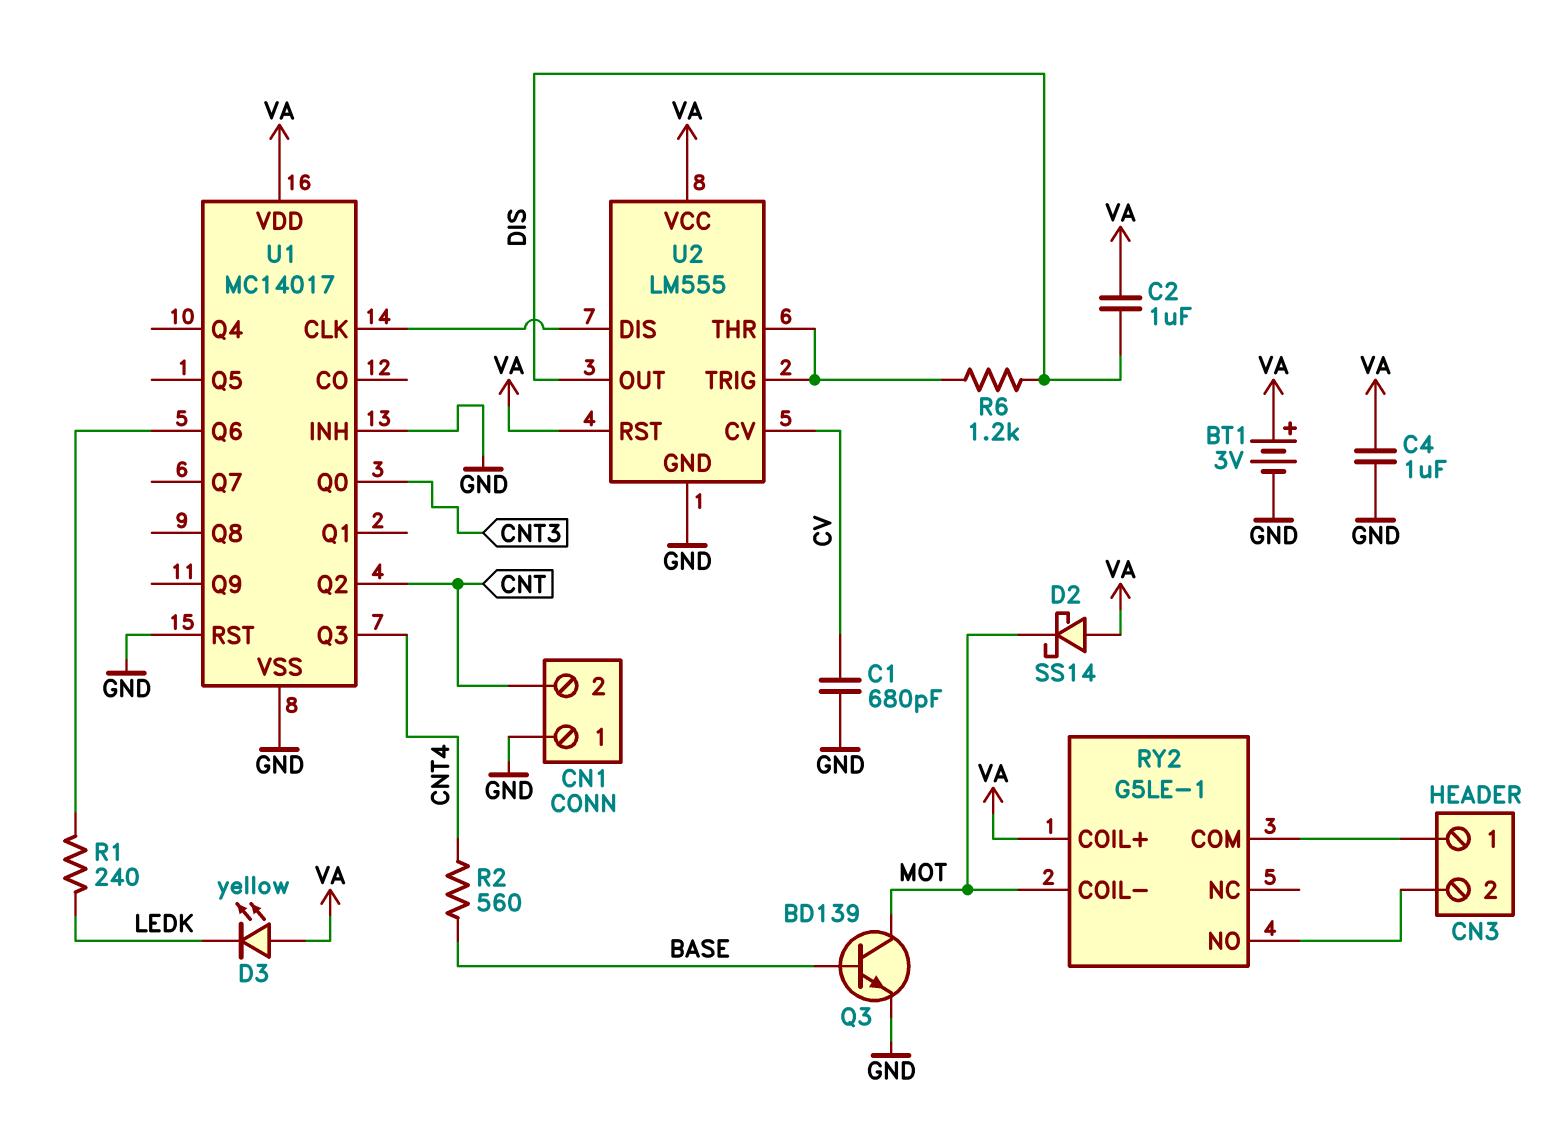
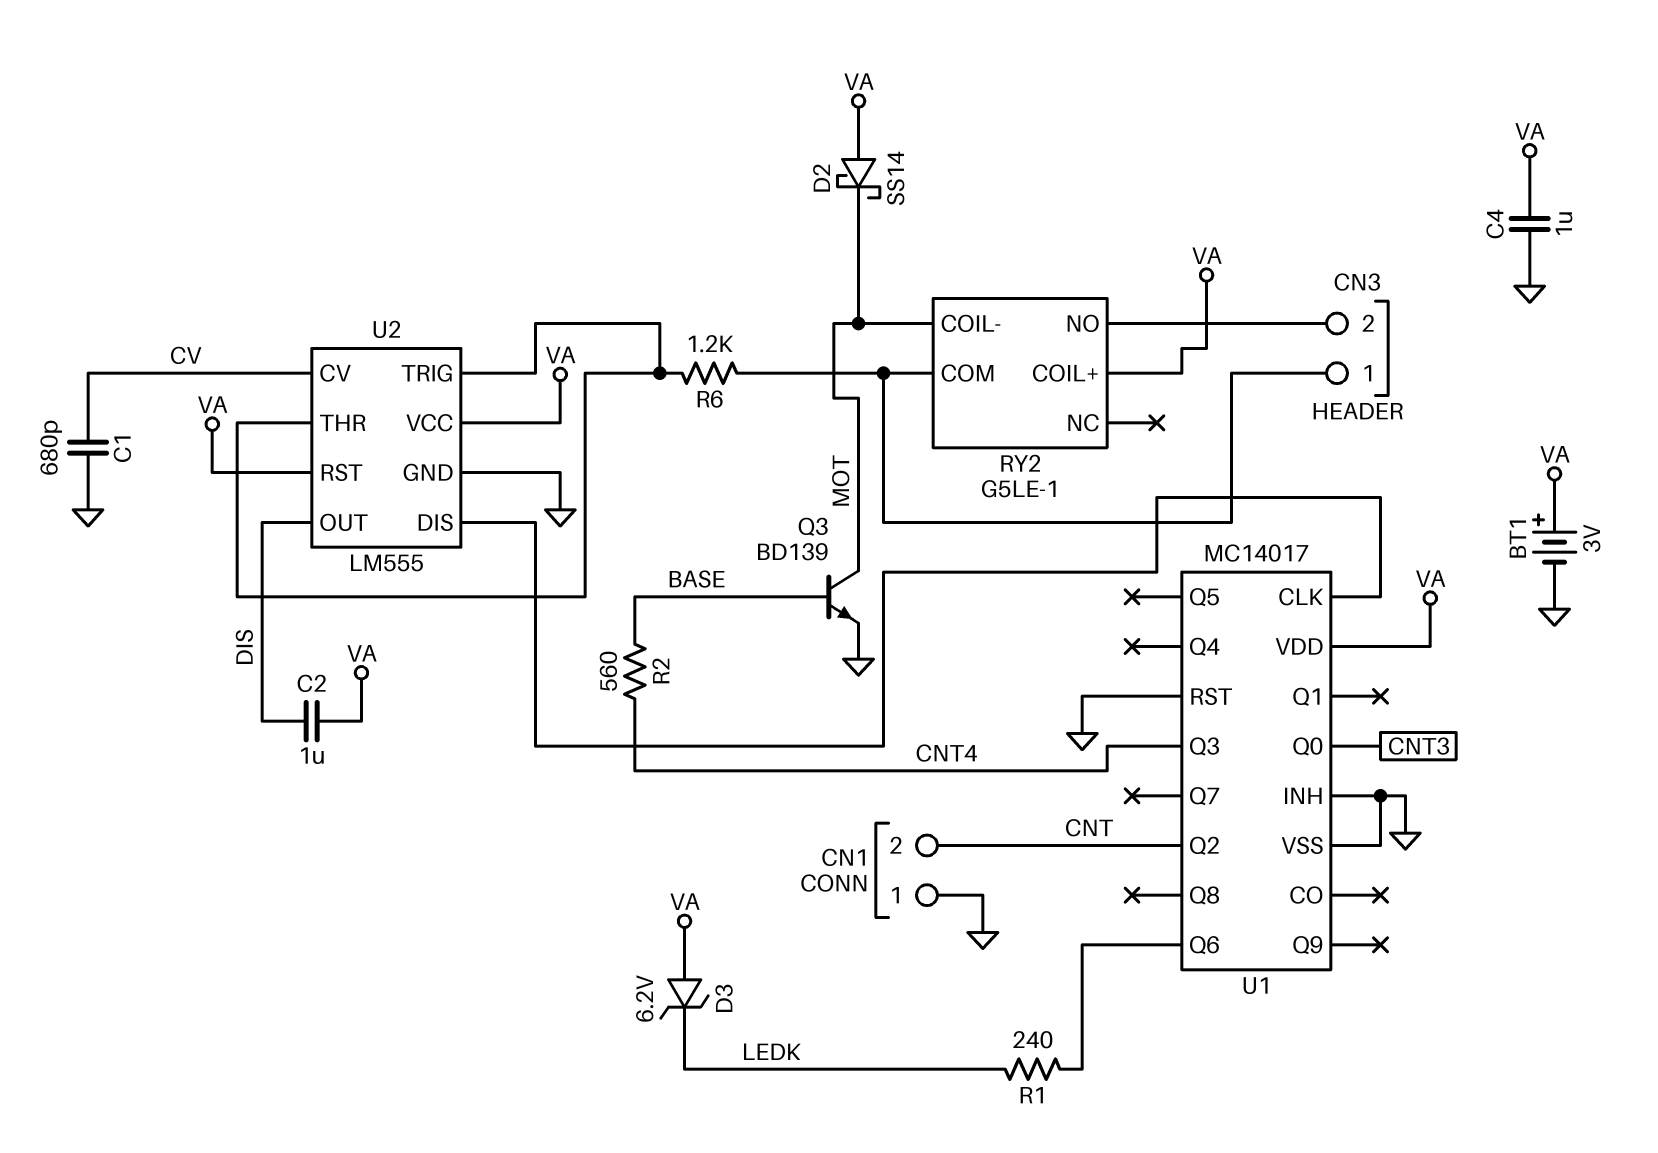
D3: LED yellow (A VA, K LEDK) -> zener 6.2V (A VA, K LEDK)
R6: 1.2k (DIS, U2/THR) -> 1.2k (CN3/1, U2/THR)

